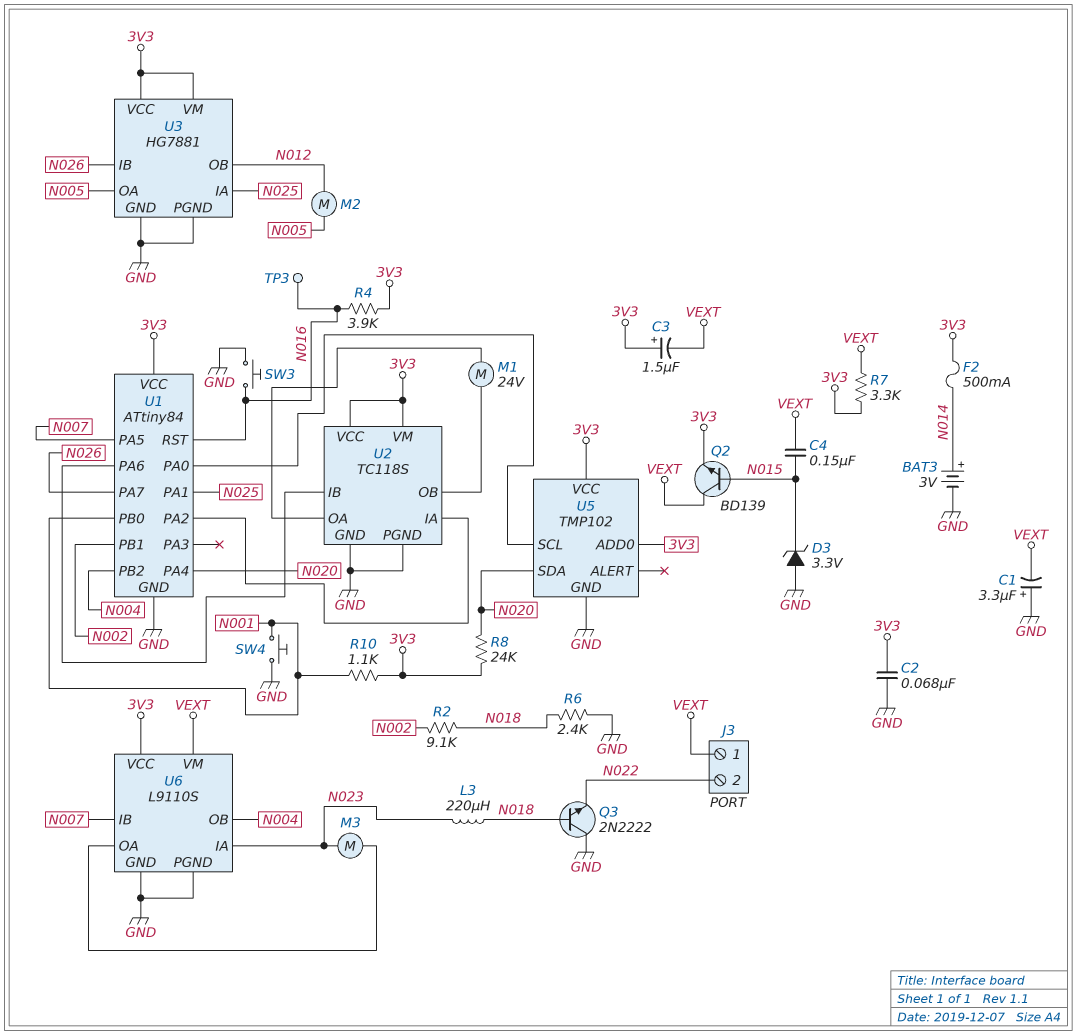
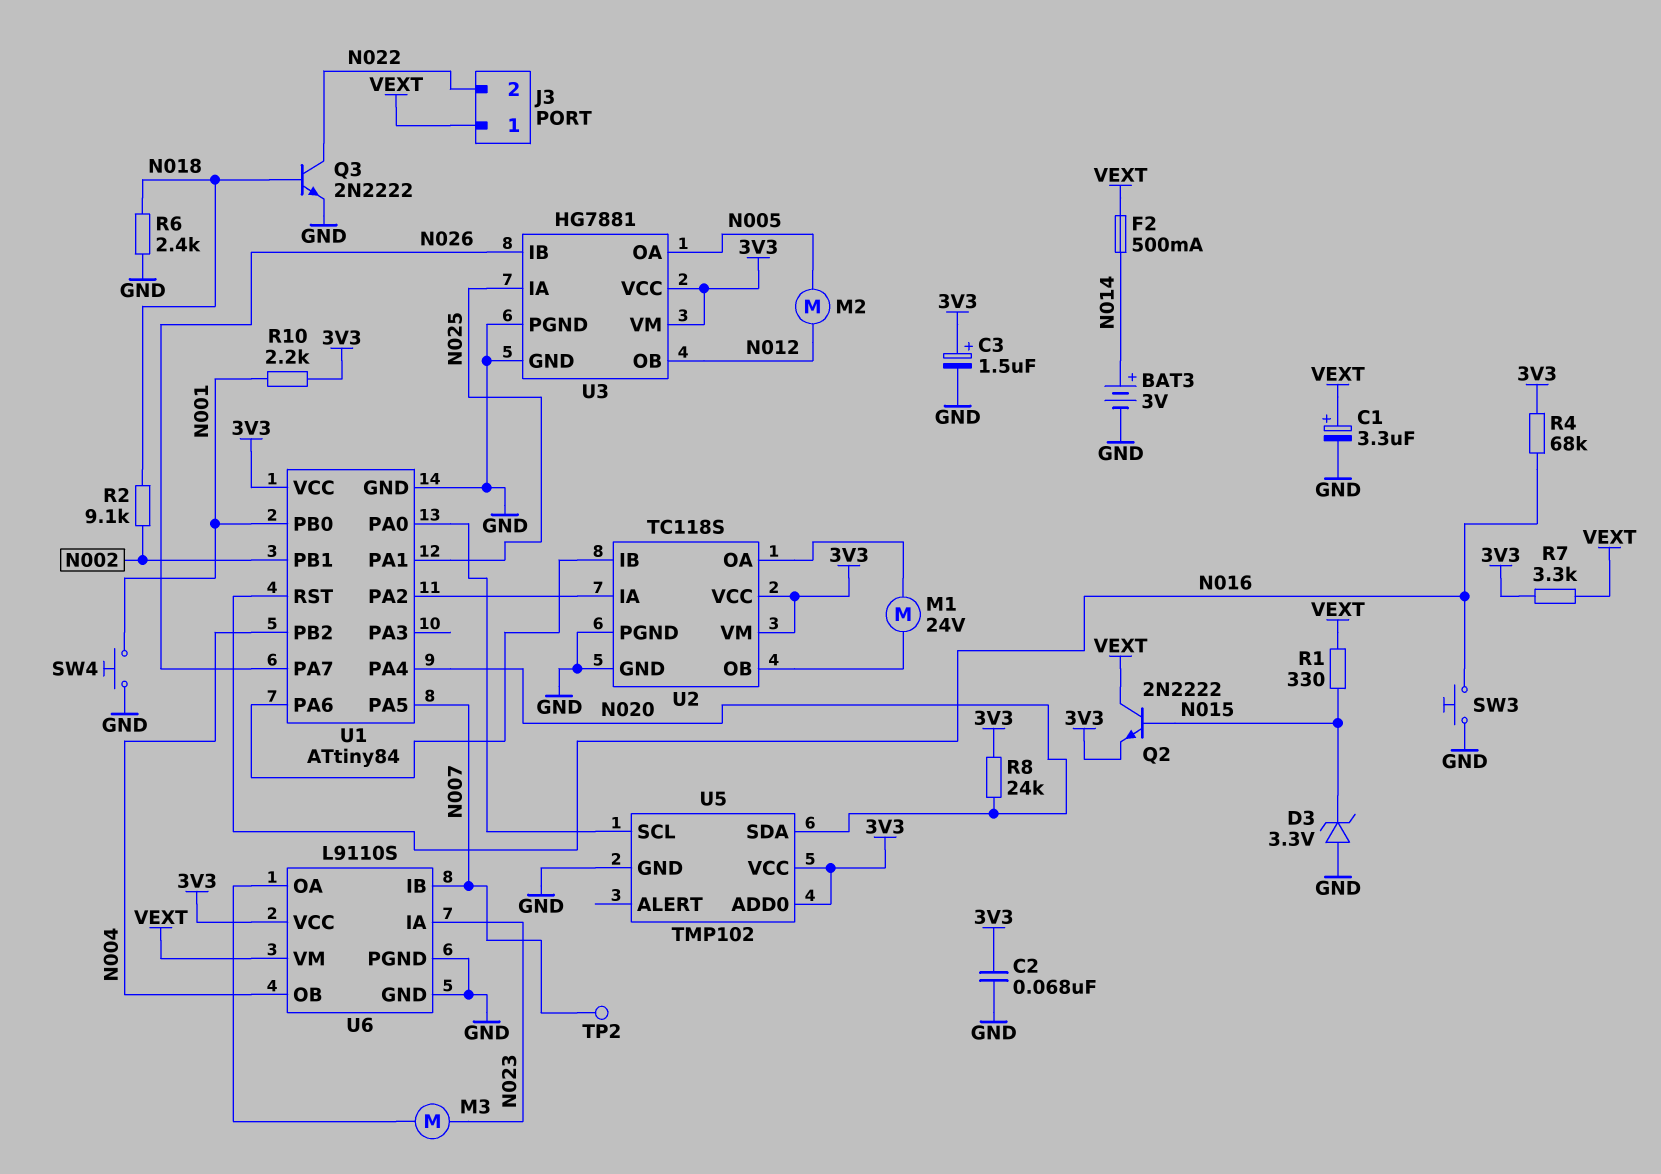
C1: 3.3uF (plus GND, minus VEXT) -> 3.3uF (plus VEXT, minus GND)
C3: 1.5uF (plus 3V3, minus VEXT) -> 1.5uF (plus 3V3, minus GND)
C4: 150nF (N015, VEXT) -> none
F2: 500mA (3V3, N014) -> 500mA (N014, VEXT)
L3: 220uH (N018, N023) -> none
Q2: NPN BD139 (B N015, C VEXT, E 3V3) -> NPN 2N2222 (B N015, C VEXT, E 3V3)
Q3: NPN 2N2222 (B N018, C GND, E N022) -> NPN 2N2222 (B N018, C N022, E GND)
R1: none -> 330 (N015, VEXT)
R4: 3.9k (3V3, N016) -> 68k (3V3, N016)
R10: 1.1k (3V3, N001) -> 2.2k (3V3, N001)
TP2: none -> test point (N007)
TP3: test point (N016) -> none

